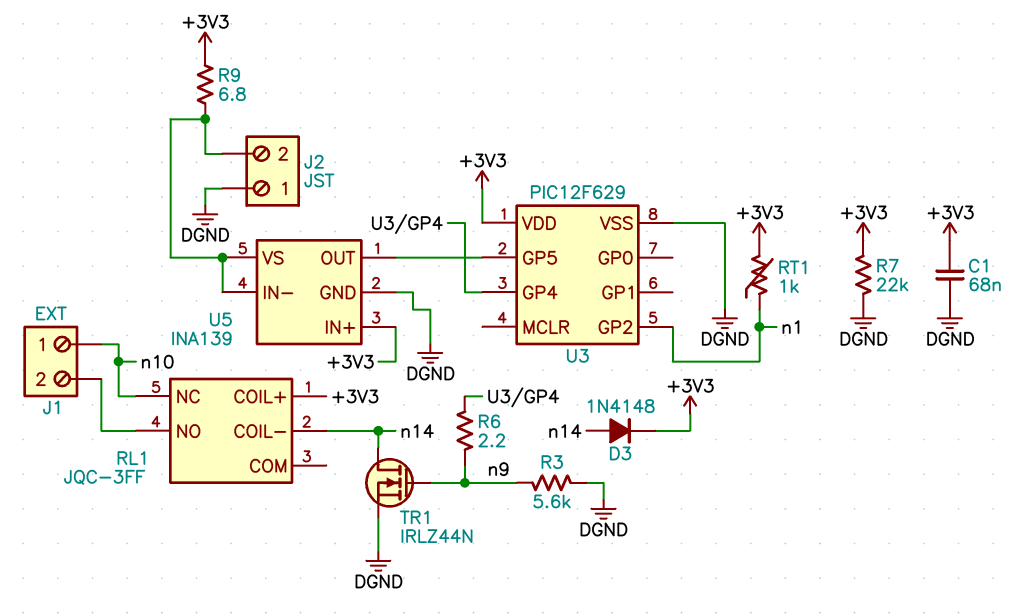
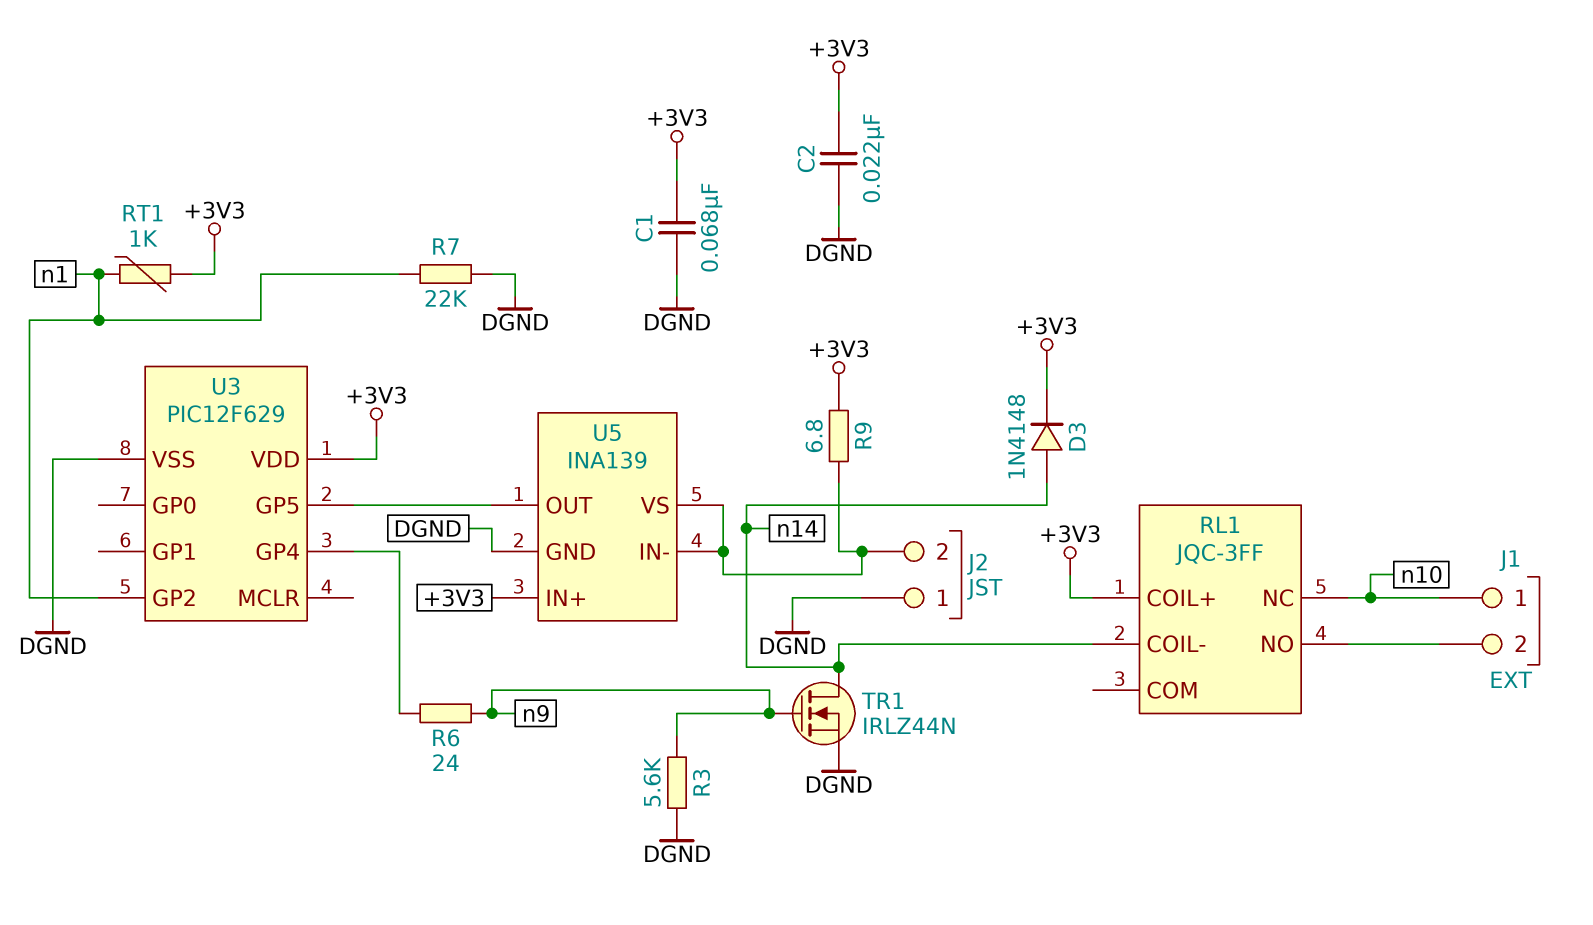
C2: none -> 22nF (+3V3, DGND)
R6: 2.2 (U3/GP4, n9) -> 24 (U3/GP4, n9)
R7: 22k (+3V3, DGND) -> 22k (DGND, n1)

